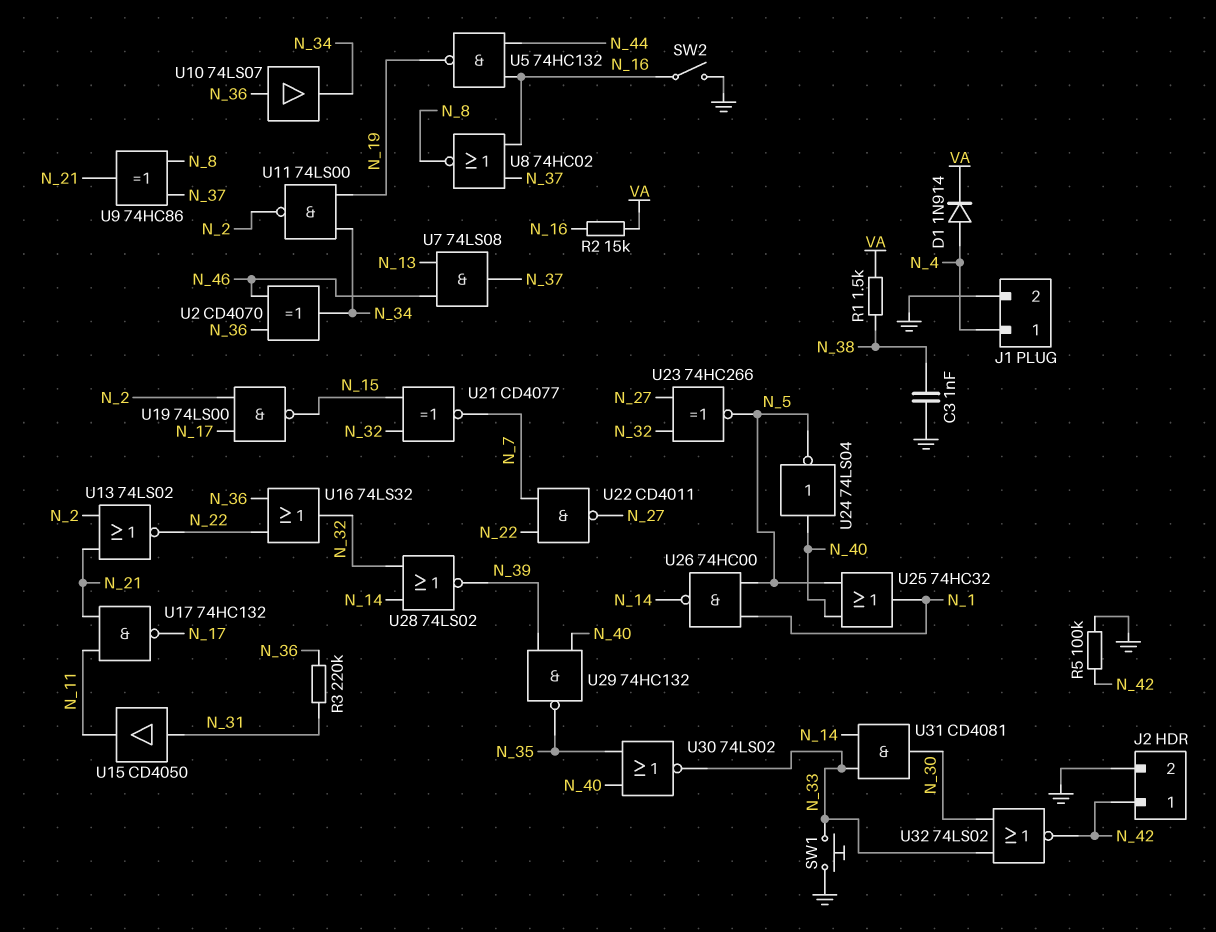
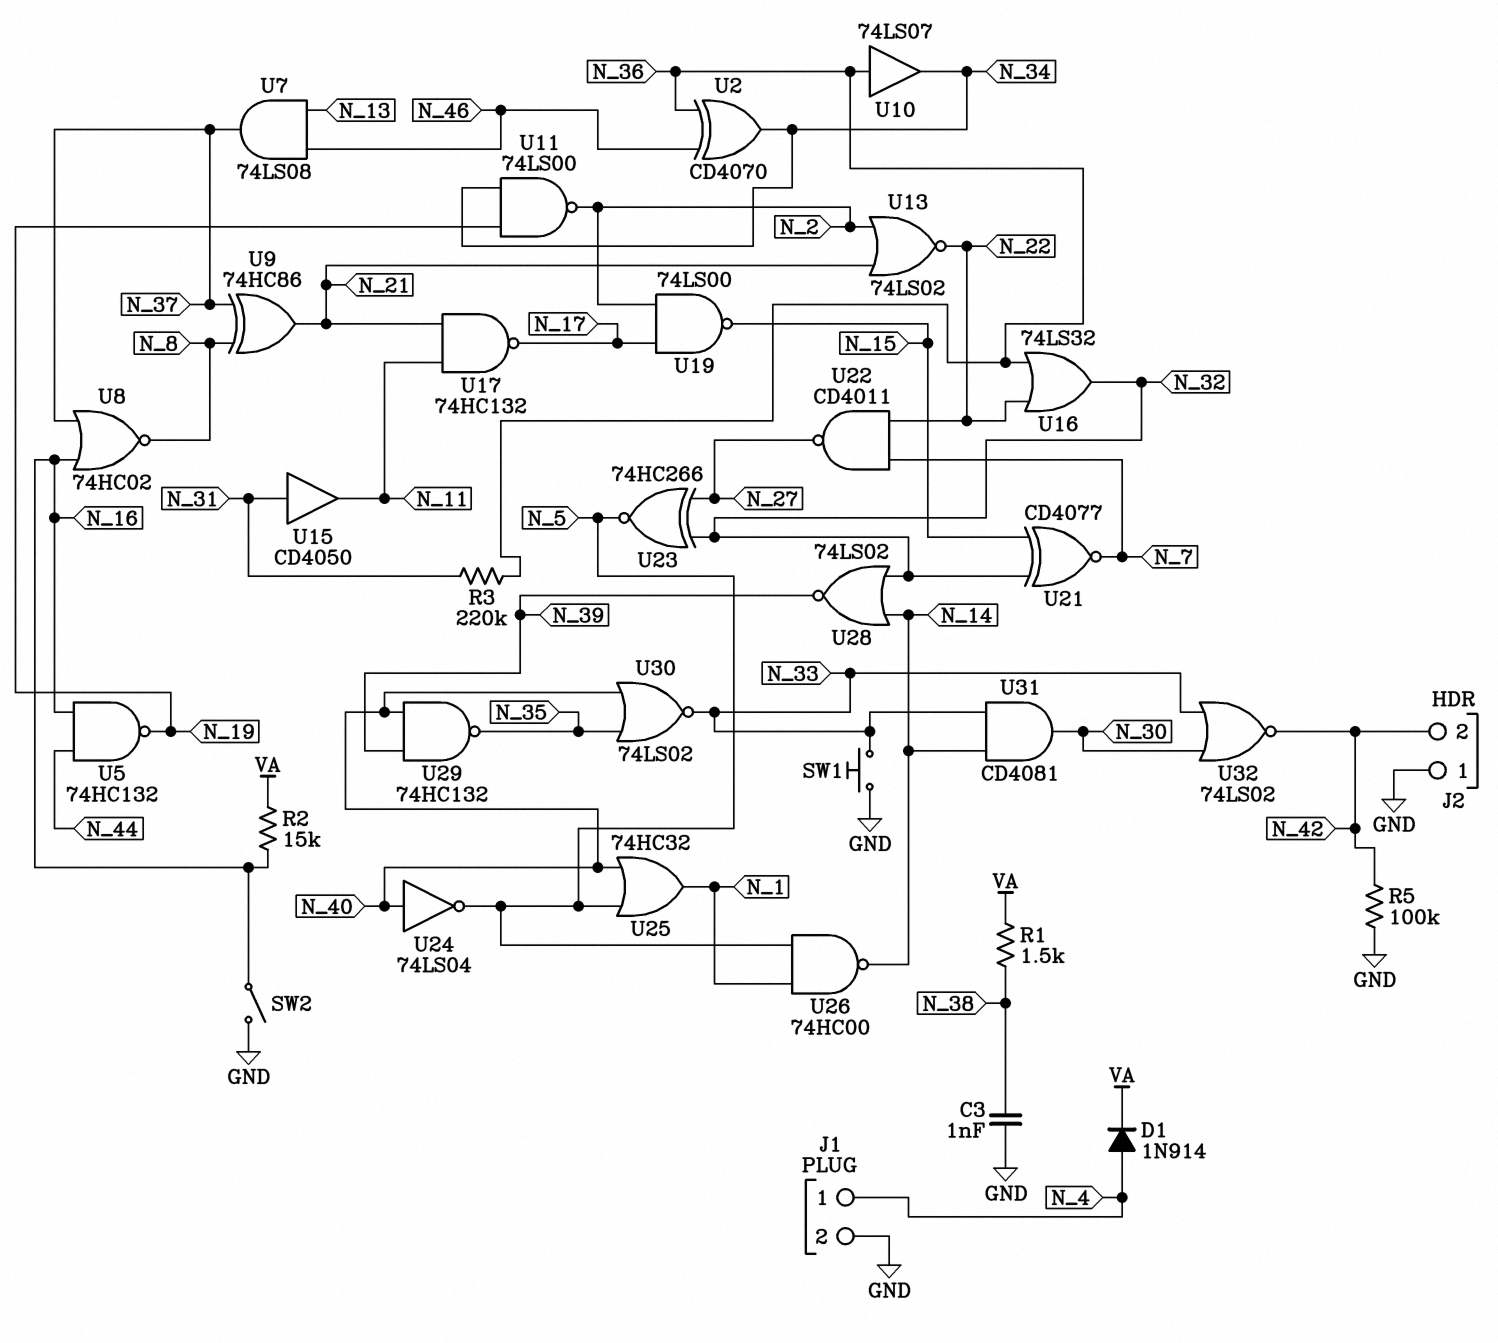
J2 pin 1: N_42 -> GND
J2 pin 2: GND -> N_42

